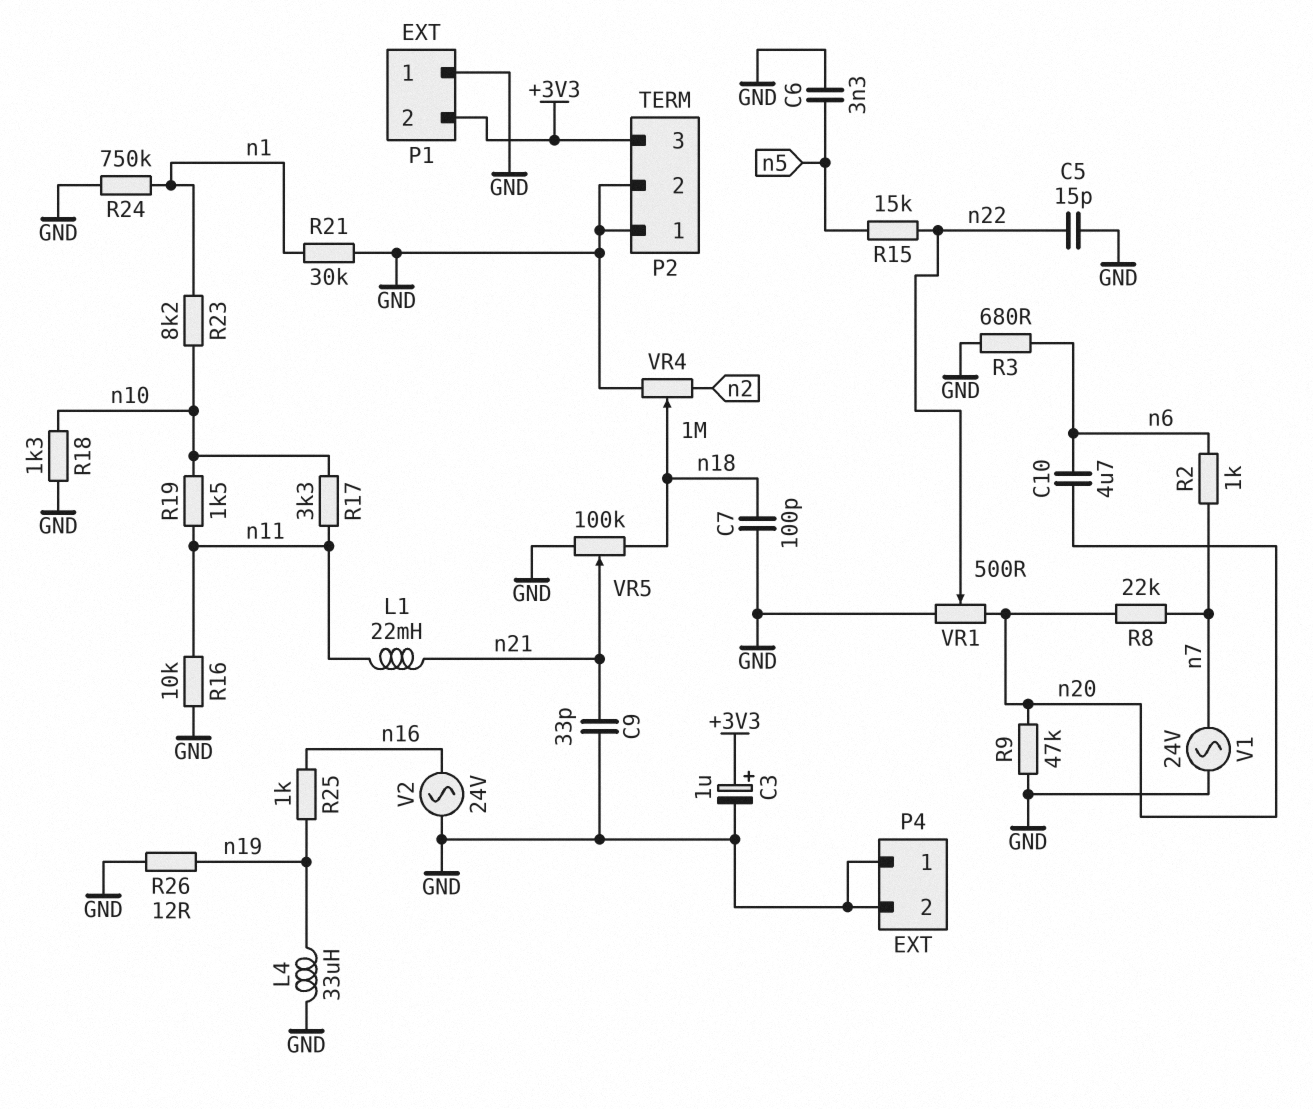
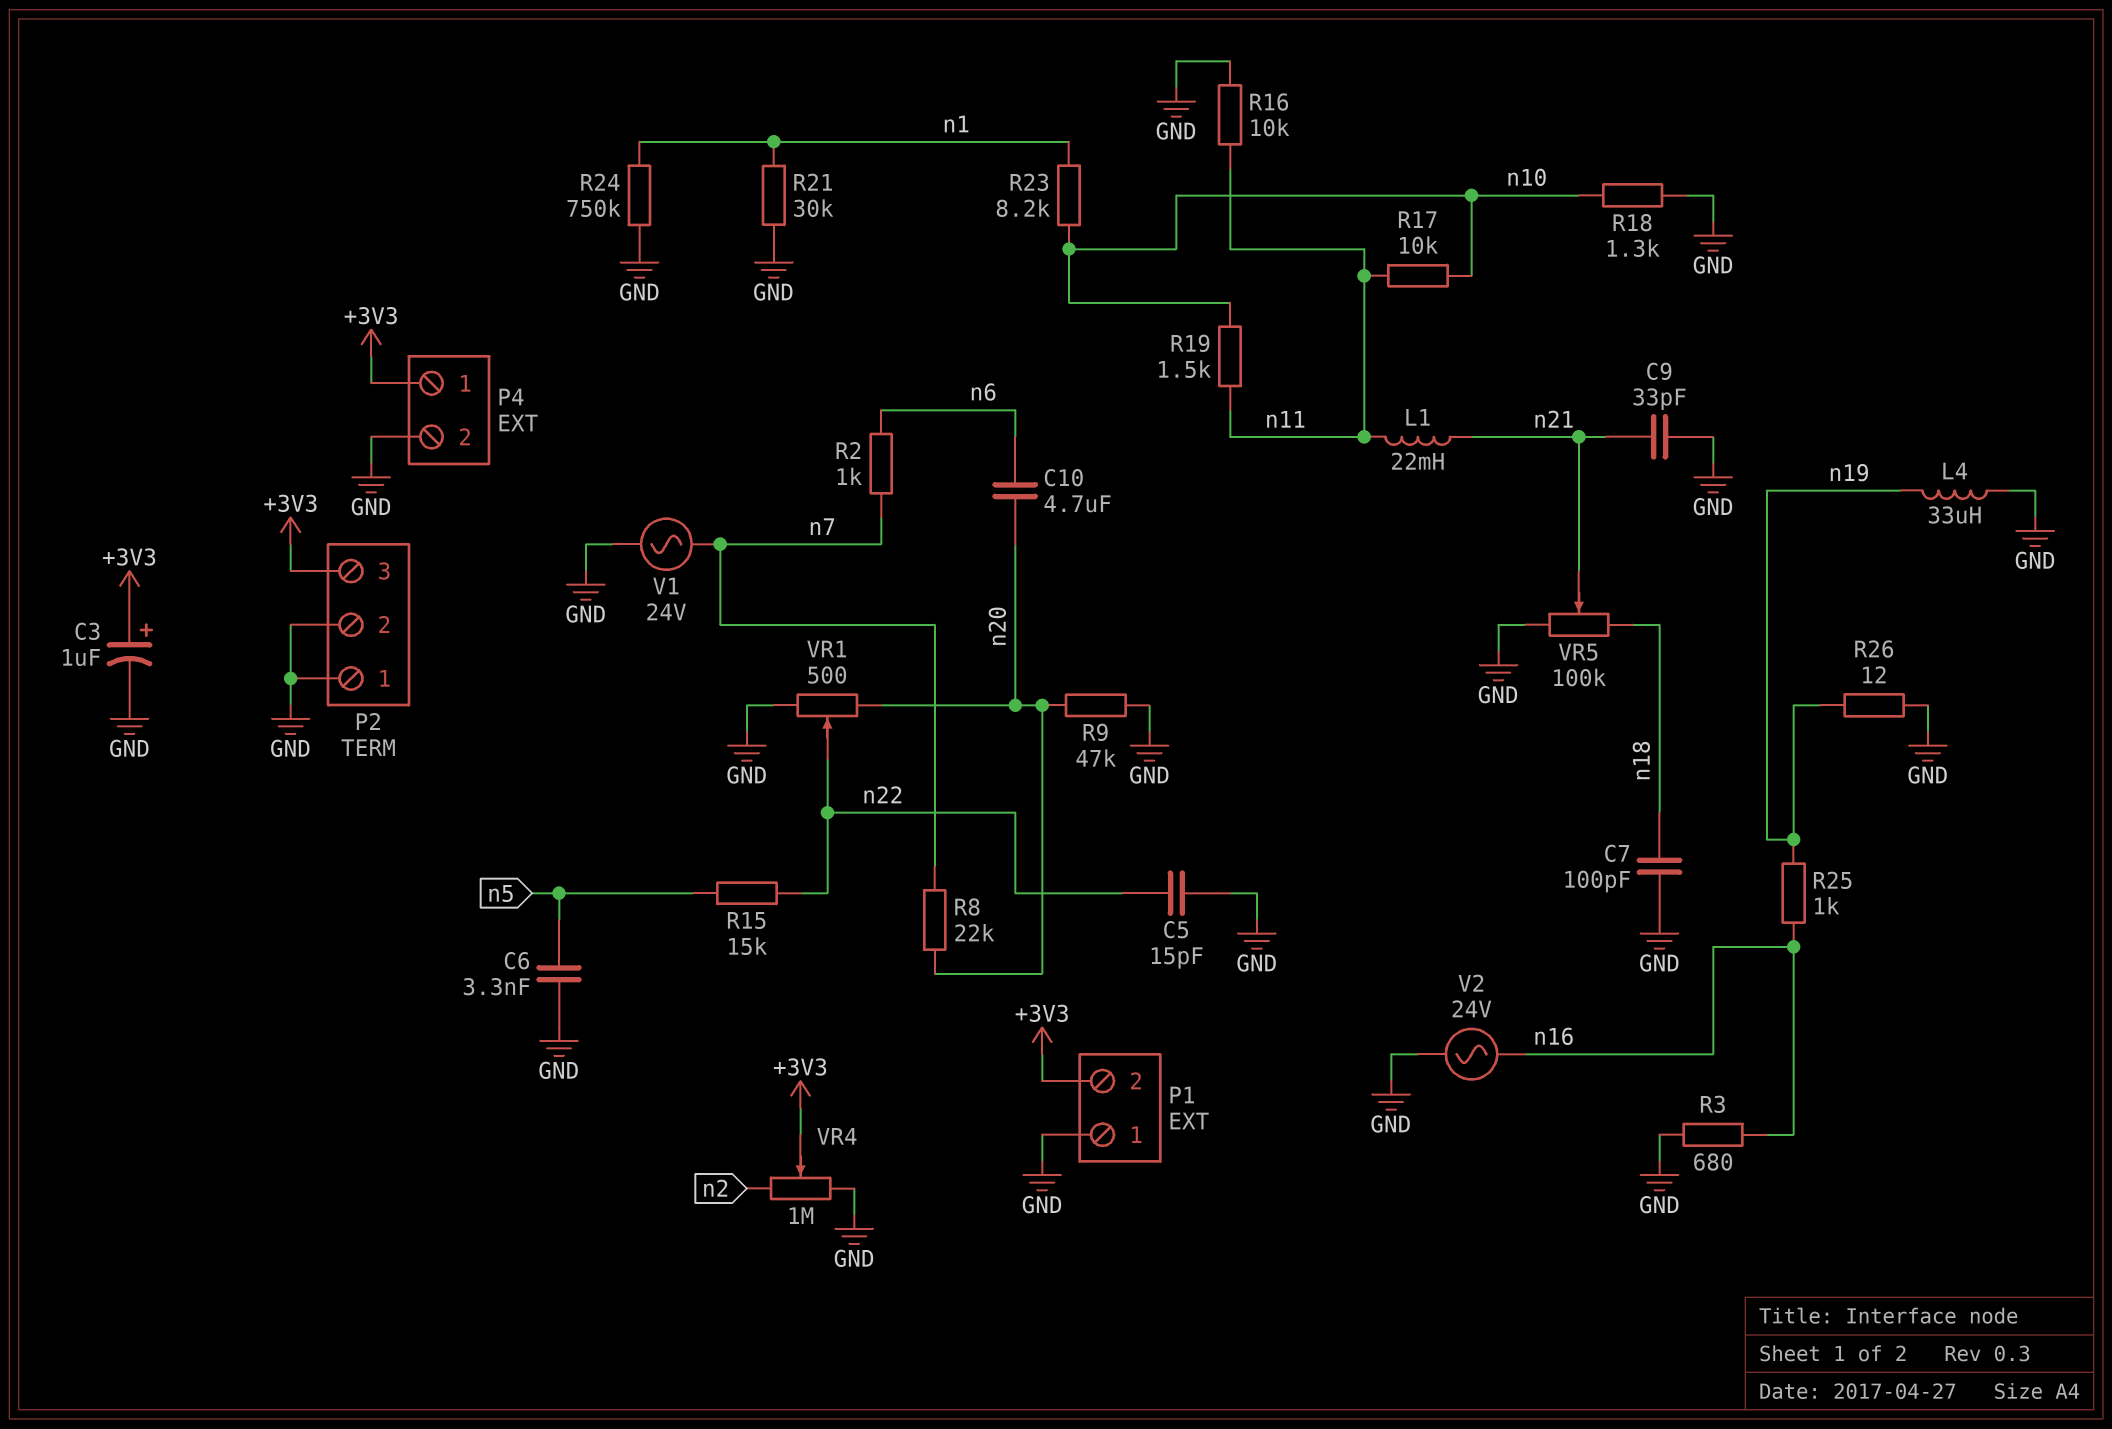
P4 pin 1: GND -> +3V3
R3: 680 (GND, n6) -> 680 (GND, n16)
R17: 3.3k (n10, n11) -> 10k (n10, n11)
VR4: 1M (GND, n2, wiper n18) -> 1M (GND, n2, wiper +3V3)

